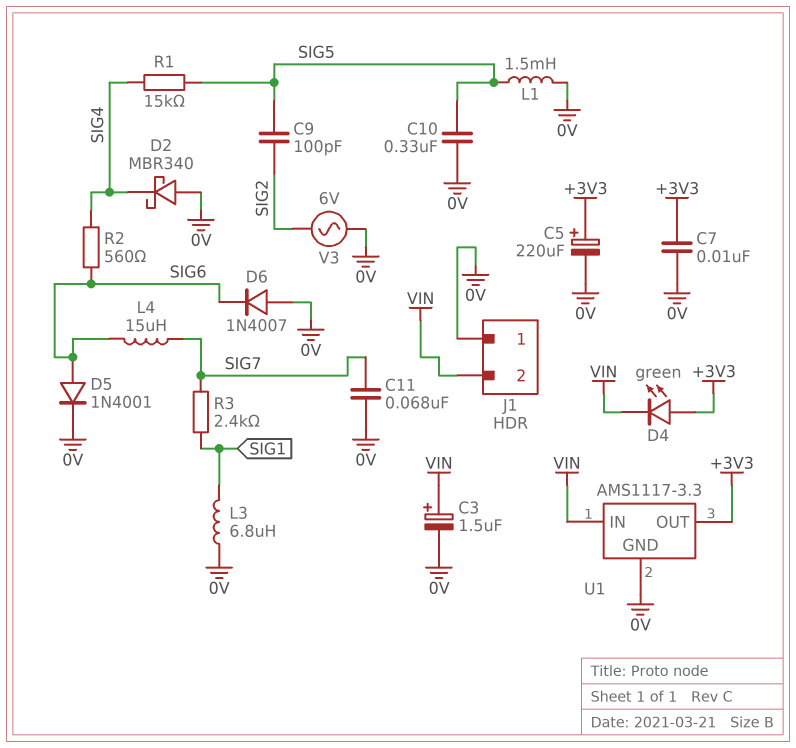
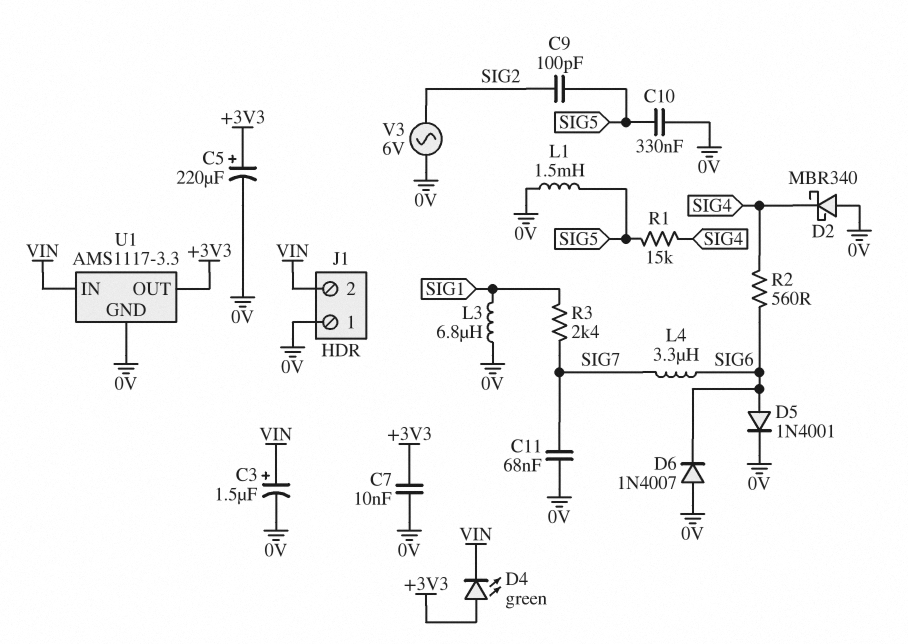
L4: 15uH (SIG6, SIG7) -> 3.3uH (SIG6, SIG7)

